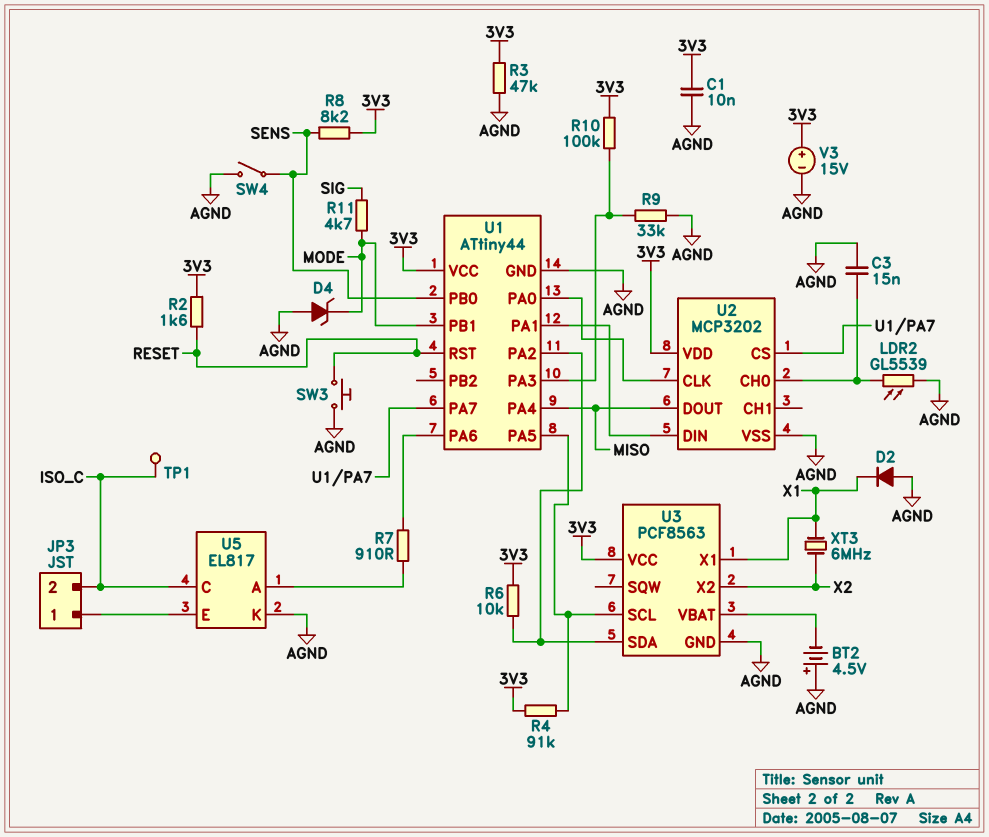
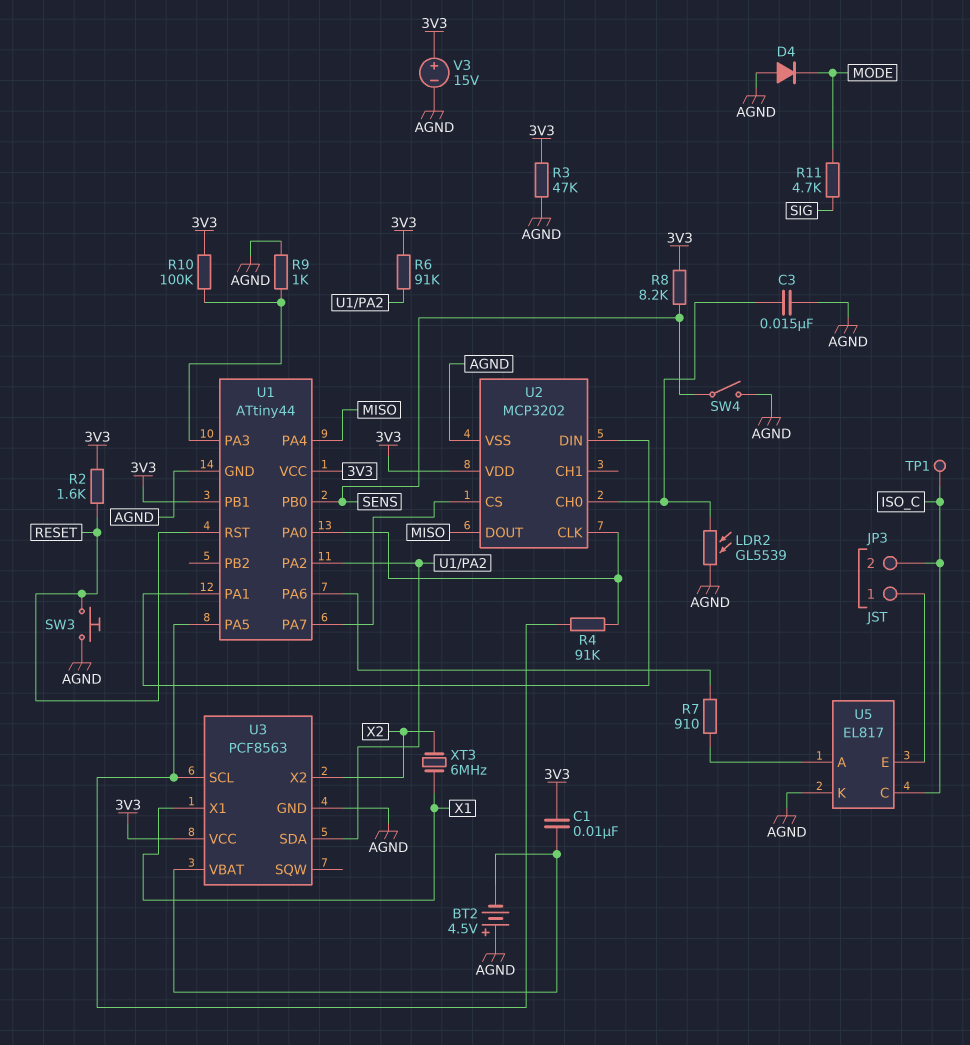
C1: 10nF (3V3, AGND) -> 10nF (3V3, U3/VBAT)
D2: diode (A AGND, K X1) -> none
D4: zener (A AGND, K MODE) -> diode (A AGND, K MODE)
R4: 91k (3V3, U1/PA5) -> 91k (U1/PA0, U1/PA5)
R6: 10k (3V3, U1/PA2) -> 91k (3V3, U1/PA2)
R9: 33k (AGND, U1/PA3) -> 1k (AGND, U1/PA3)
U1 pin PB1: MODE -> 3V3

